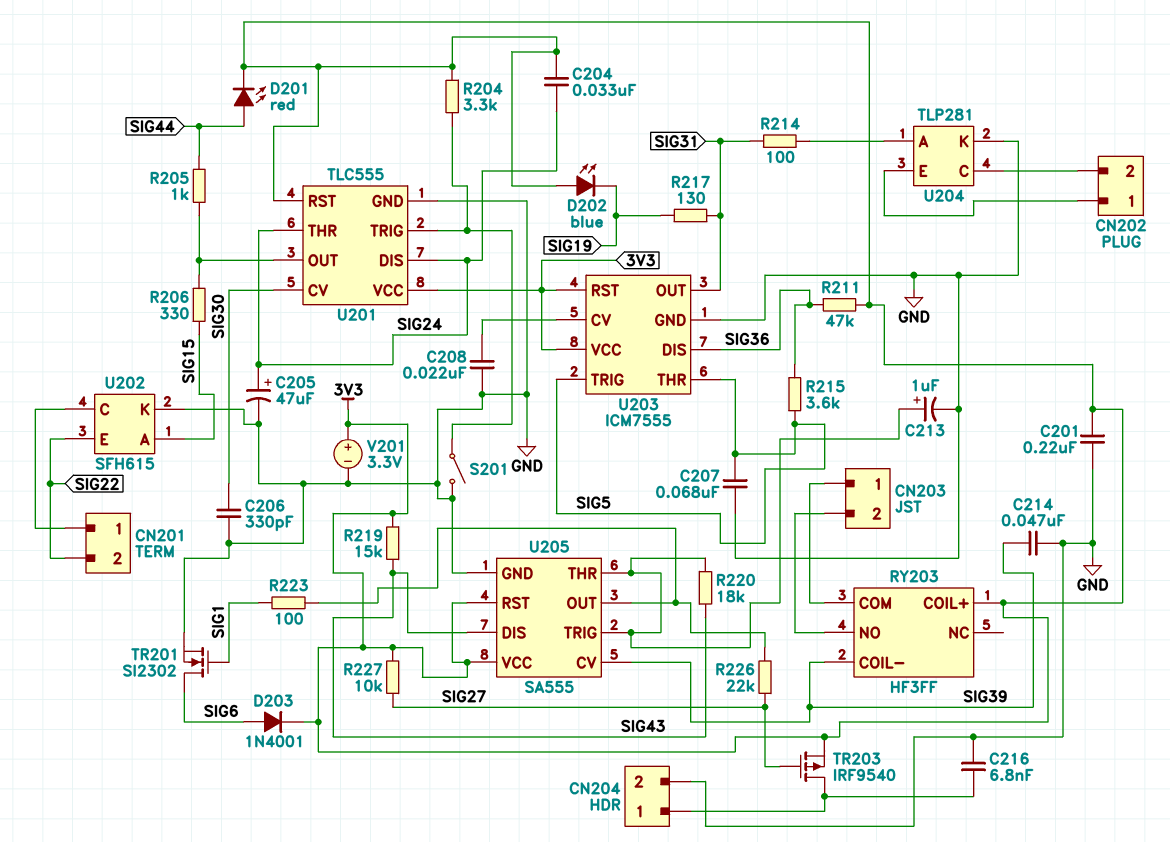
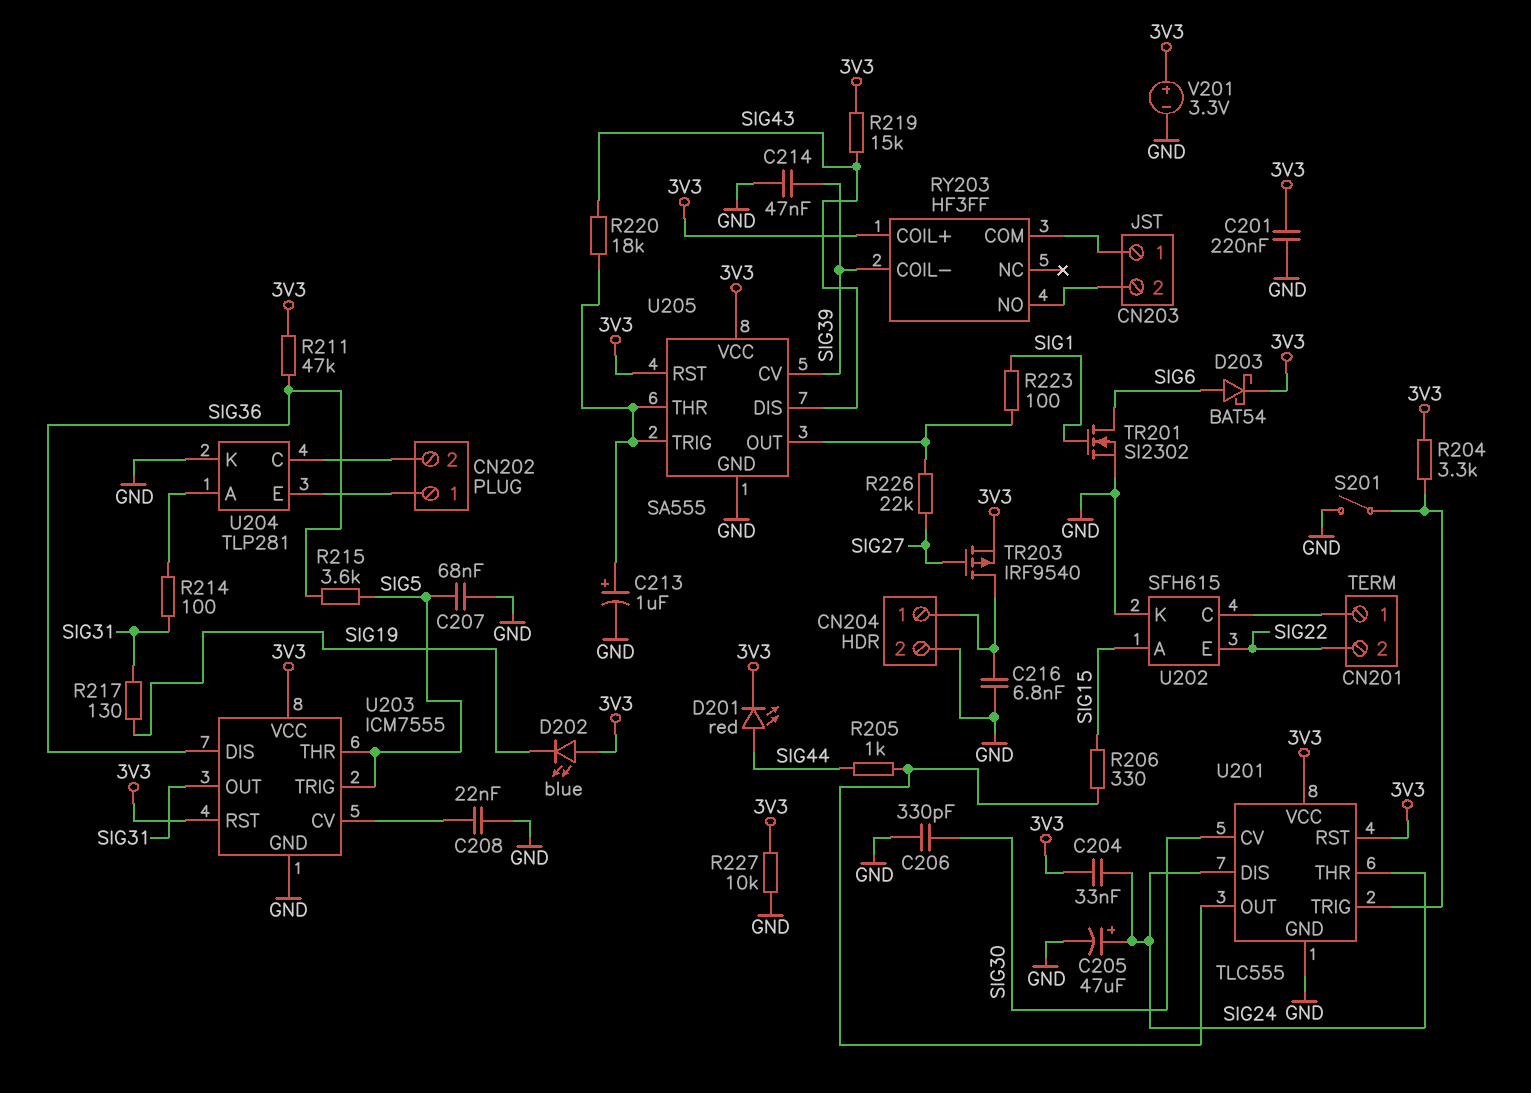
D203: diode 1N4001 (A SIG6, K 3V3) -> schottky BAT54 (A SIG6, K 3V3)
R227: 10k (3V3, SIG27) -> 10k (3V3, GND)

